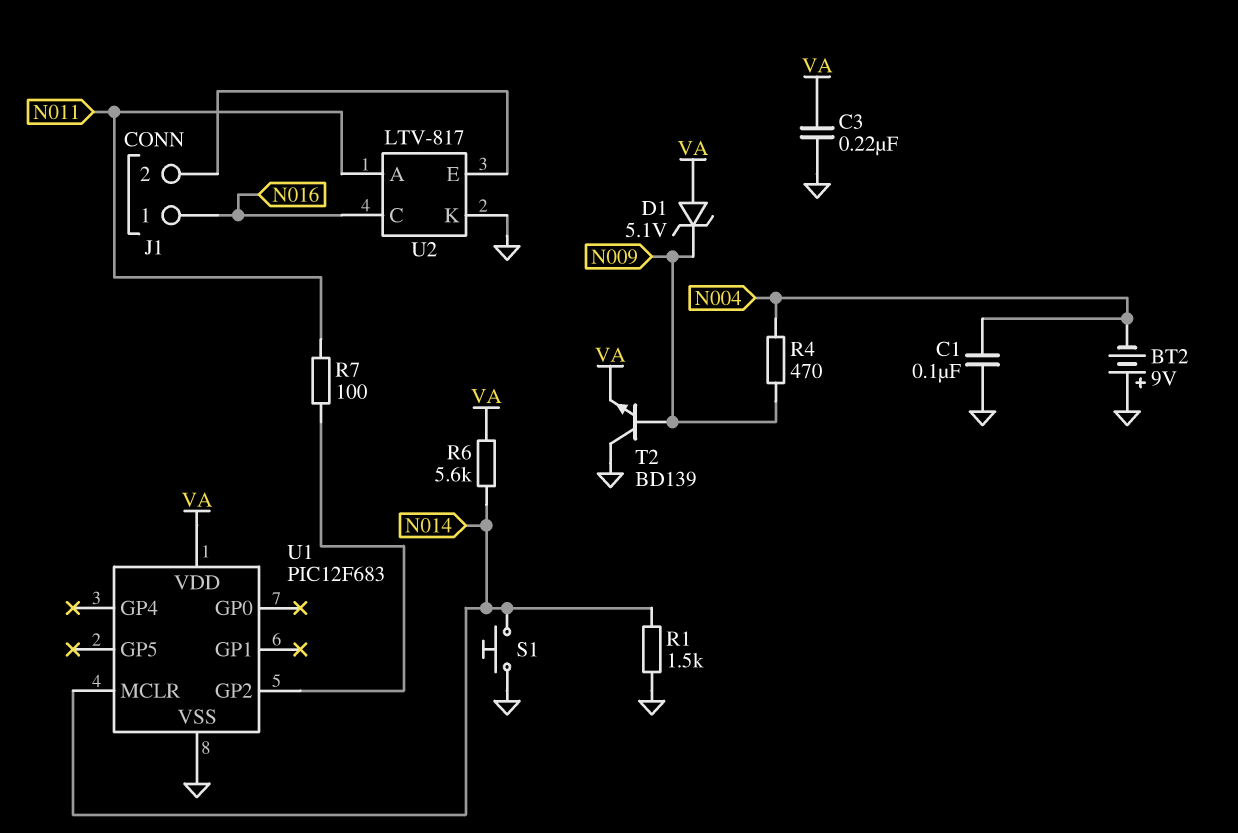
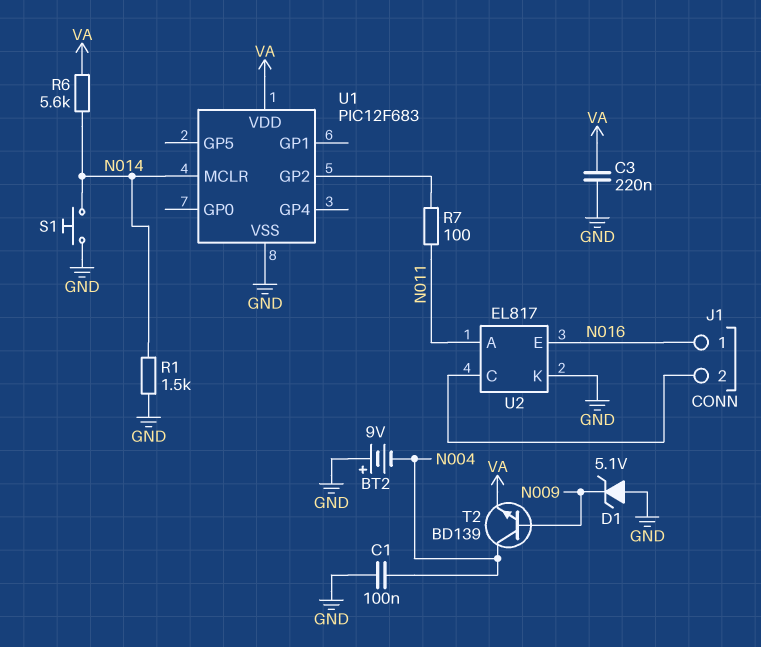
D1: zener 5.1V (A VA, K N009) -> zener 5.1V (A GND, K N009)
R4: 470 (N004, N009) -> none
T2: NPN BD139 (B N009, C GND, E VA) -> NPN BD139 (B N009, C N004, E VA)
U2: LTV-817 -> EL817
U2 pin C: N016 -> J1/2
U2 pin E: J1/2 -> N016

